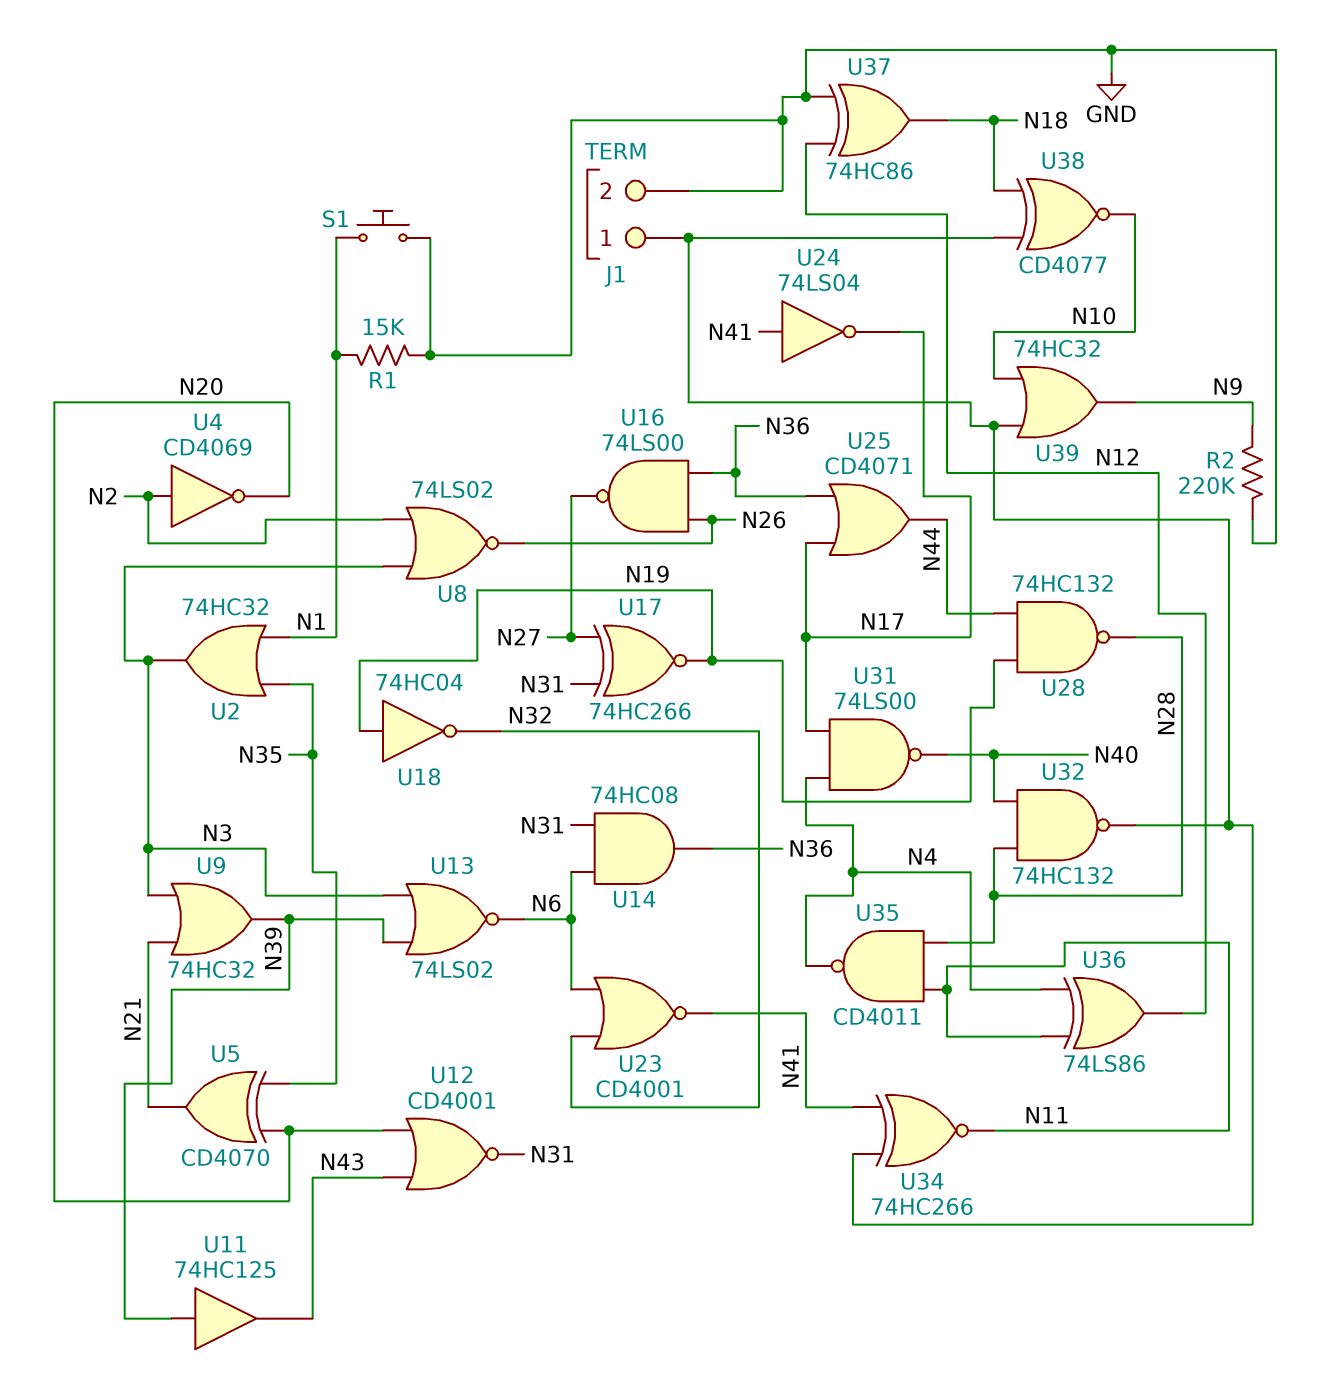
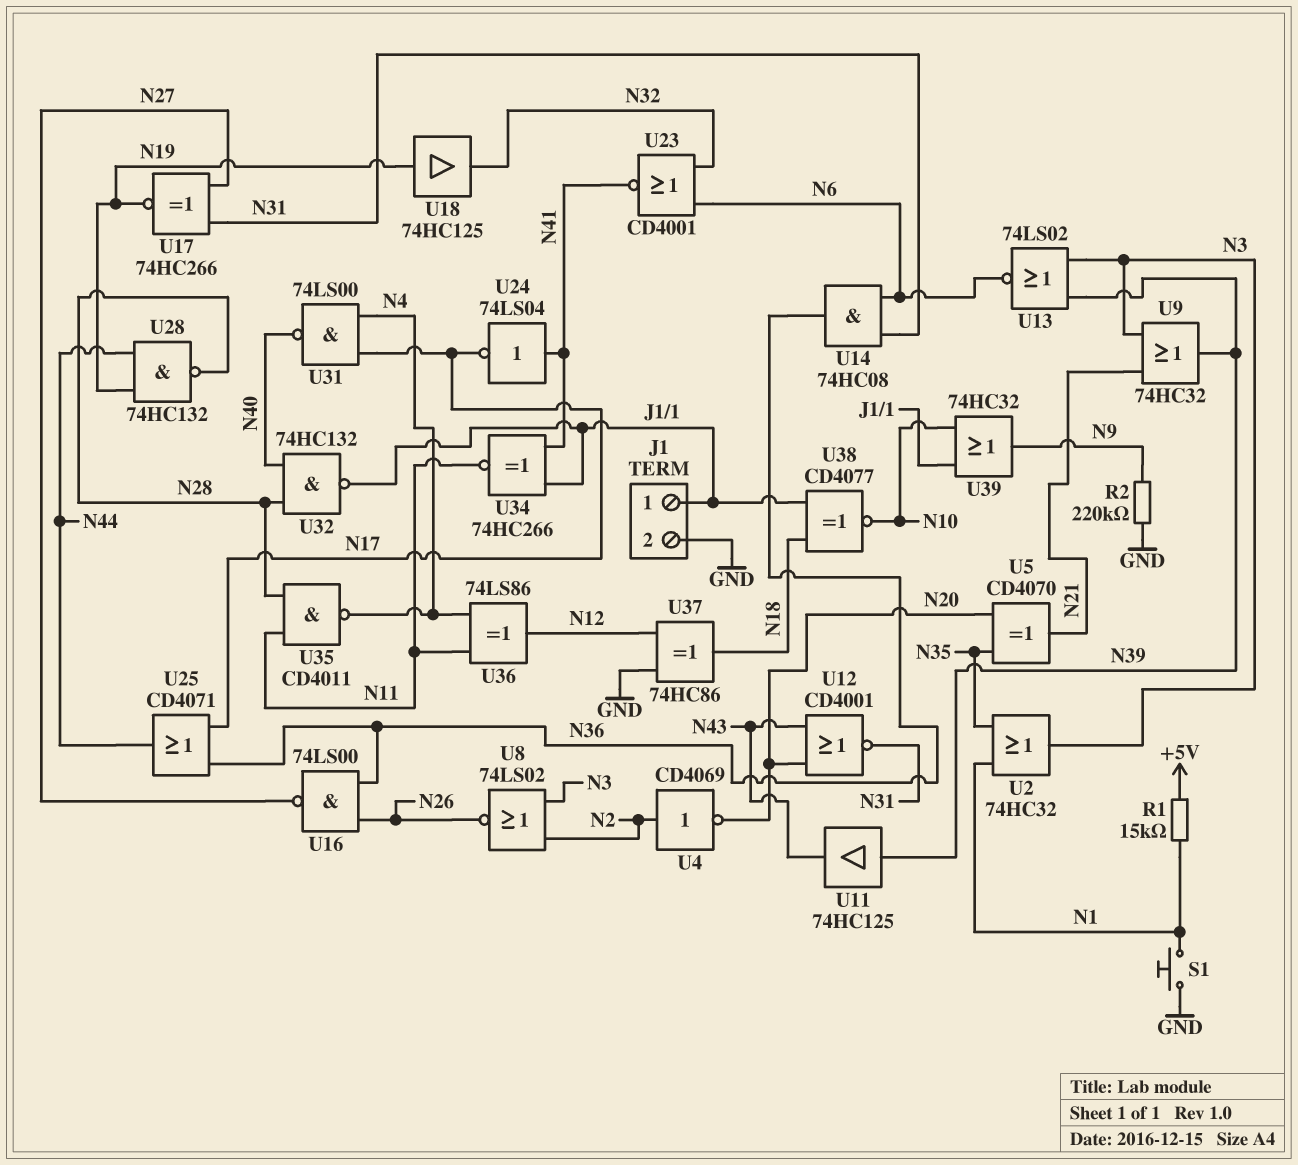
R1: 15k (GND, N1) -> 15k (+5V, N1)
U18: NOT 74HC04 (in N19, out N32) -> buffer 74HC125 (in N19, out N32)

